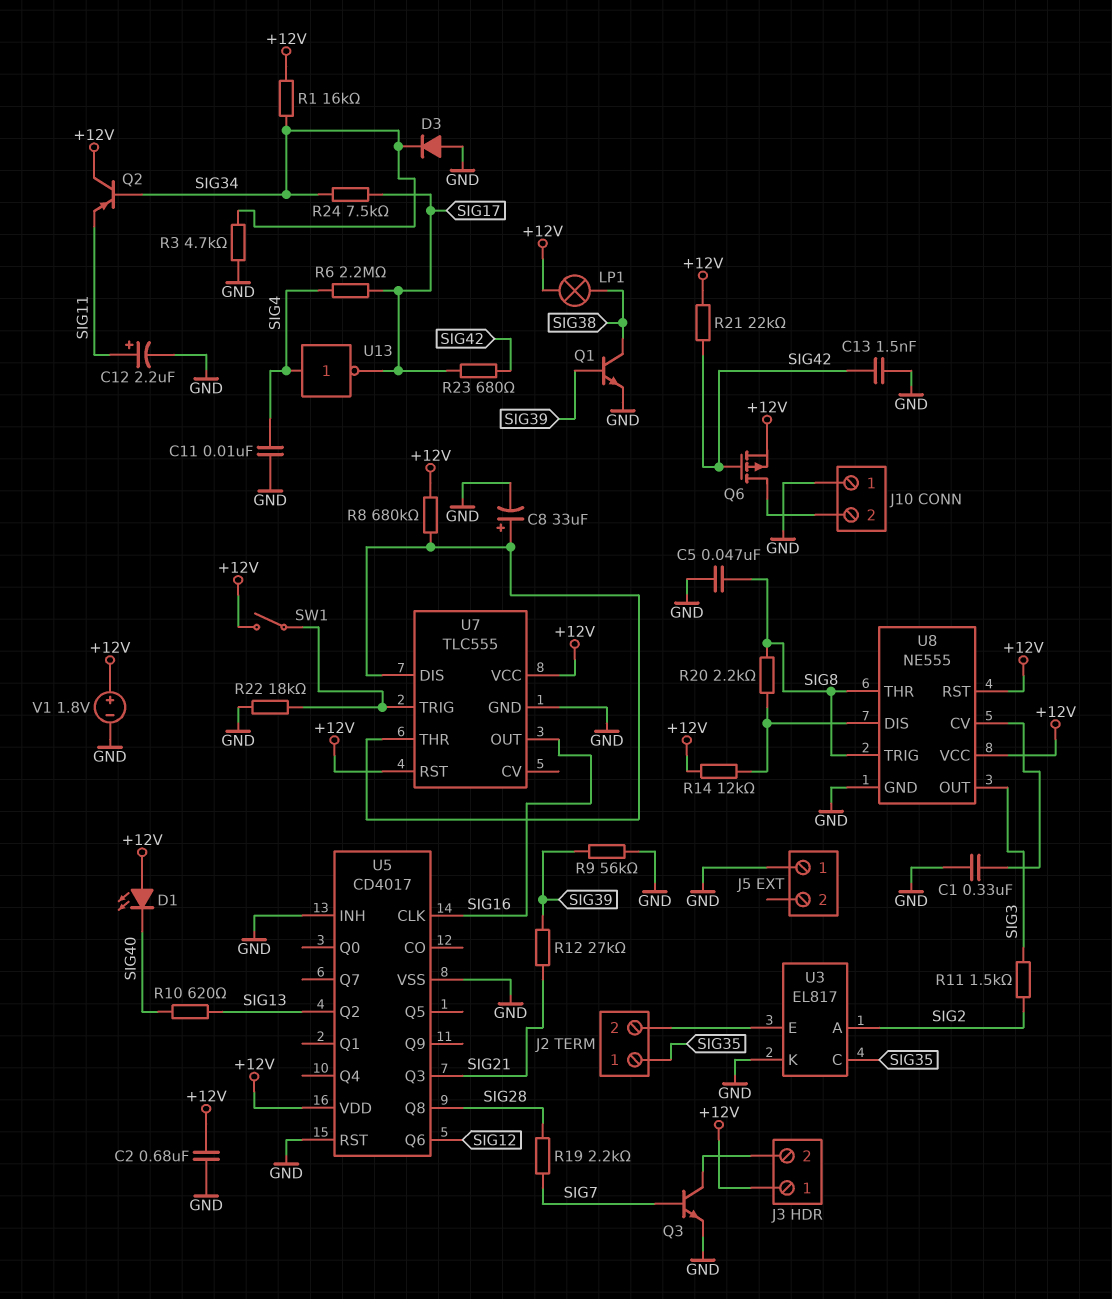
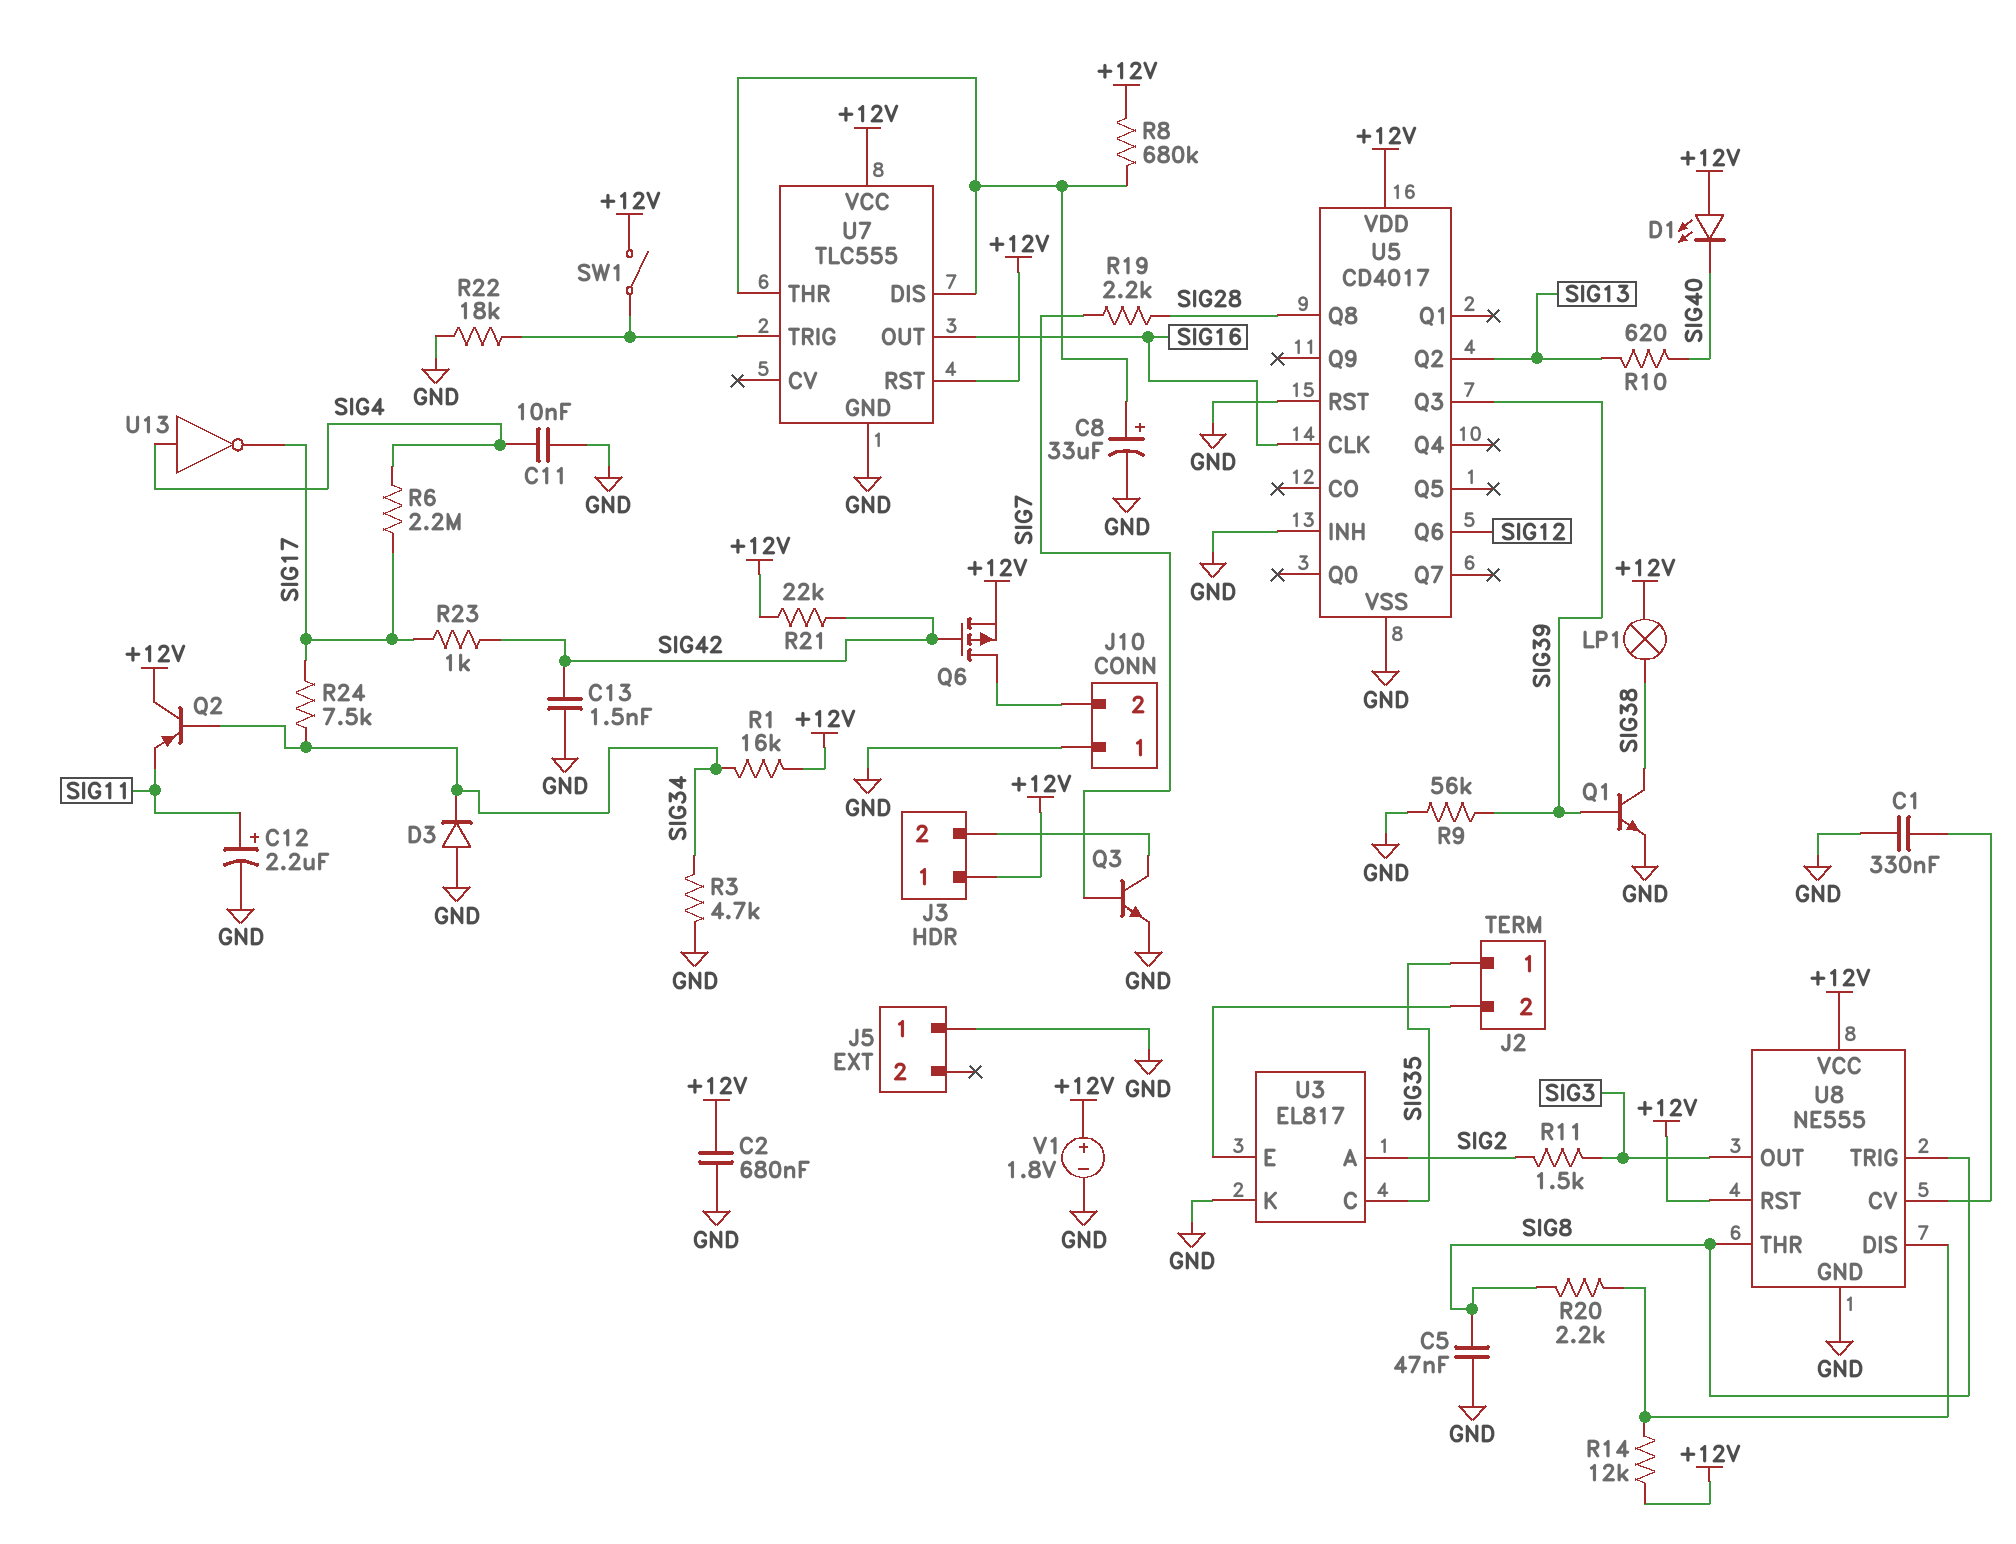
R12: 27k (SIG21, SIG39) -> none
R23: 680 (SIG17, SIG42) -> 1k (SIG17, SIG42)
U5 pin Q3: SIG21 -> SIG39

